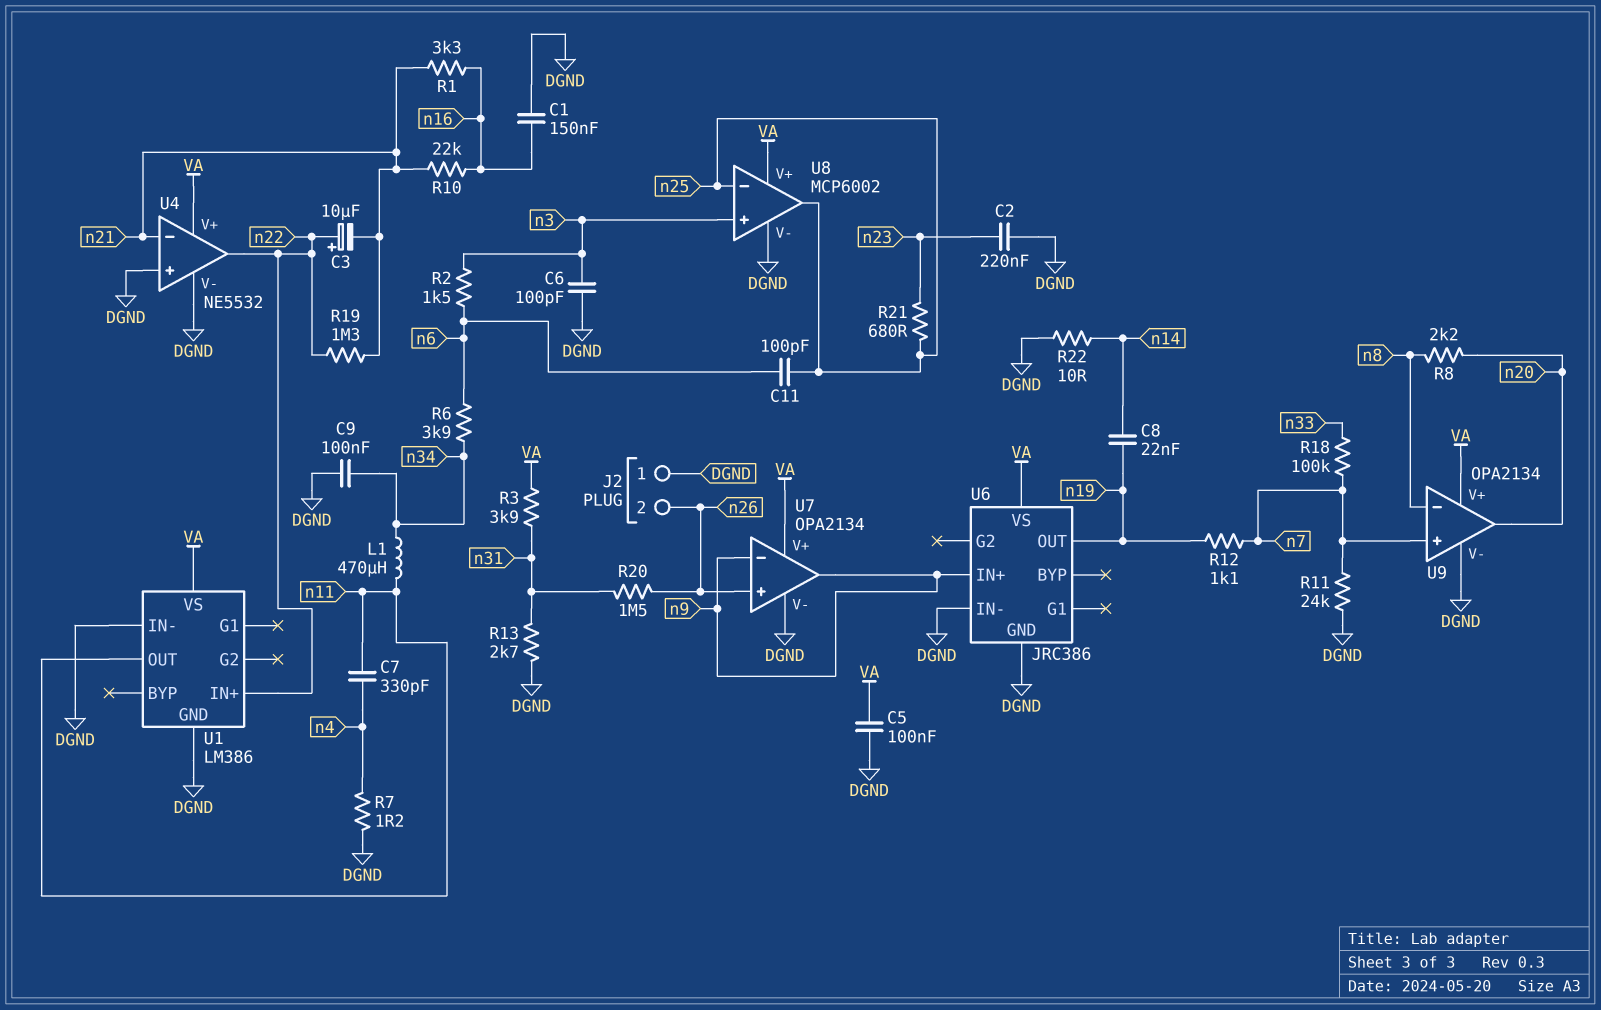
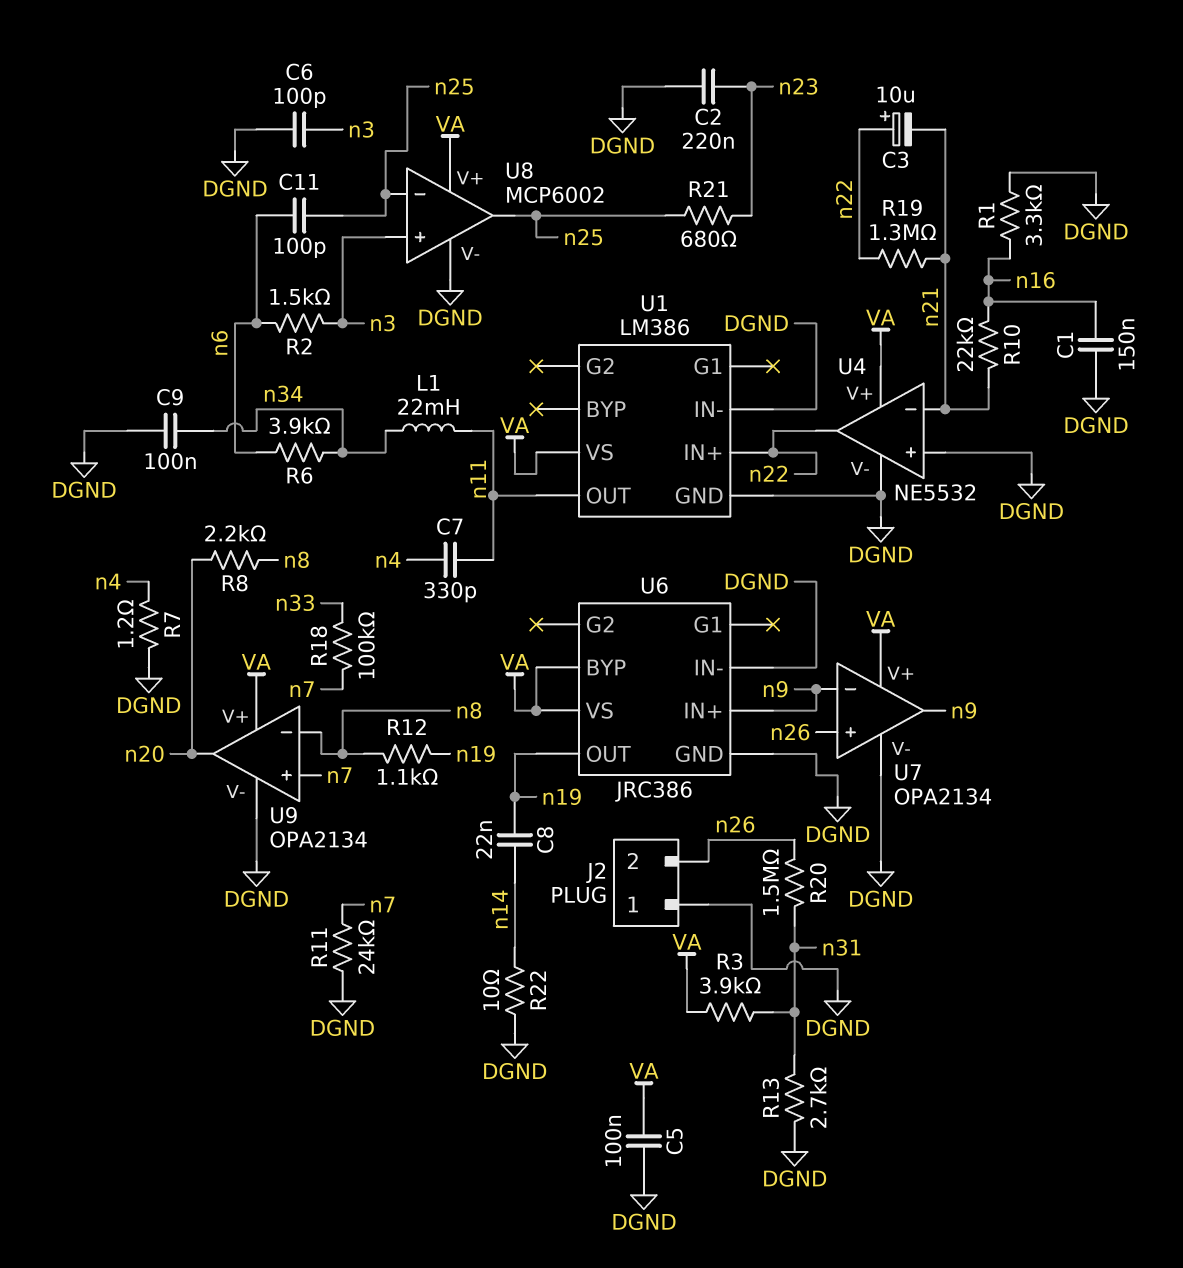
L1: 470uH (n11, n34) -> 22mH (n11, n34)
R1: 3.3k (n16, n21) -> 3.3k (DGND, n16)
R12: 1.1k (n7, n19) -> 1.1k (n8, n19)
U6 pin BYP: none -> VA

